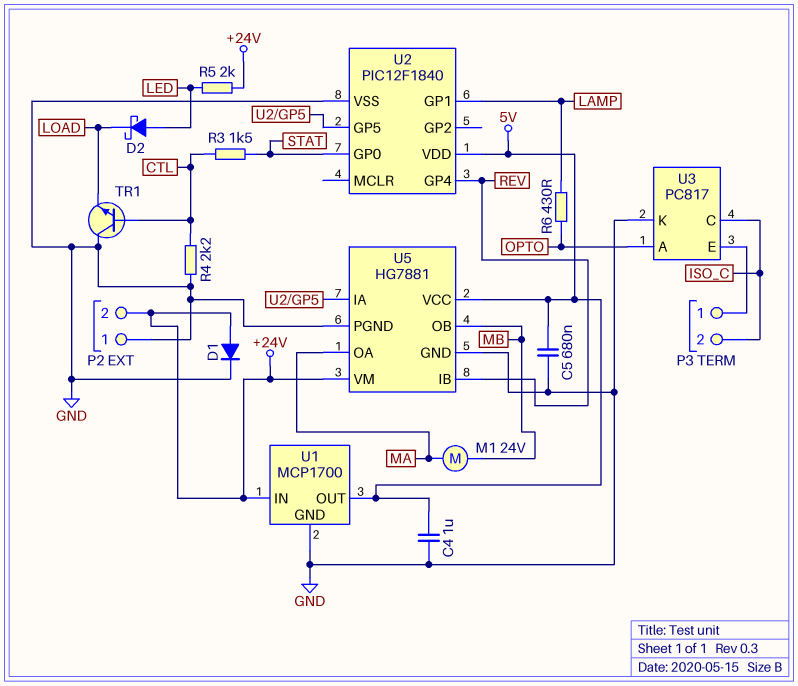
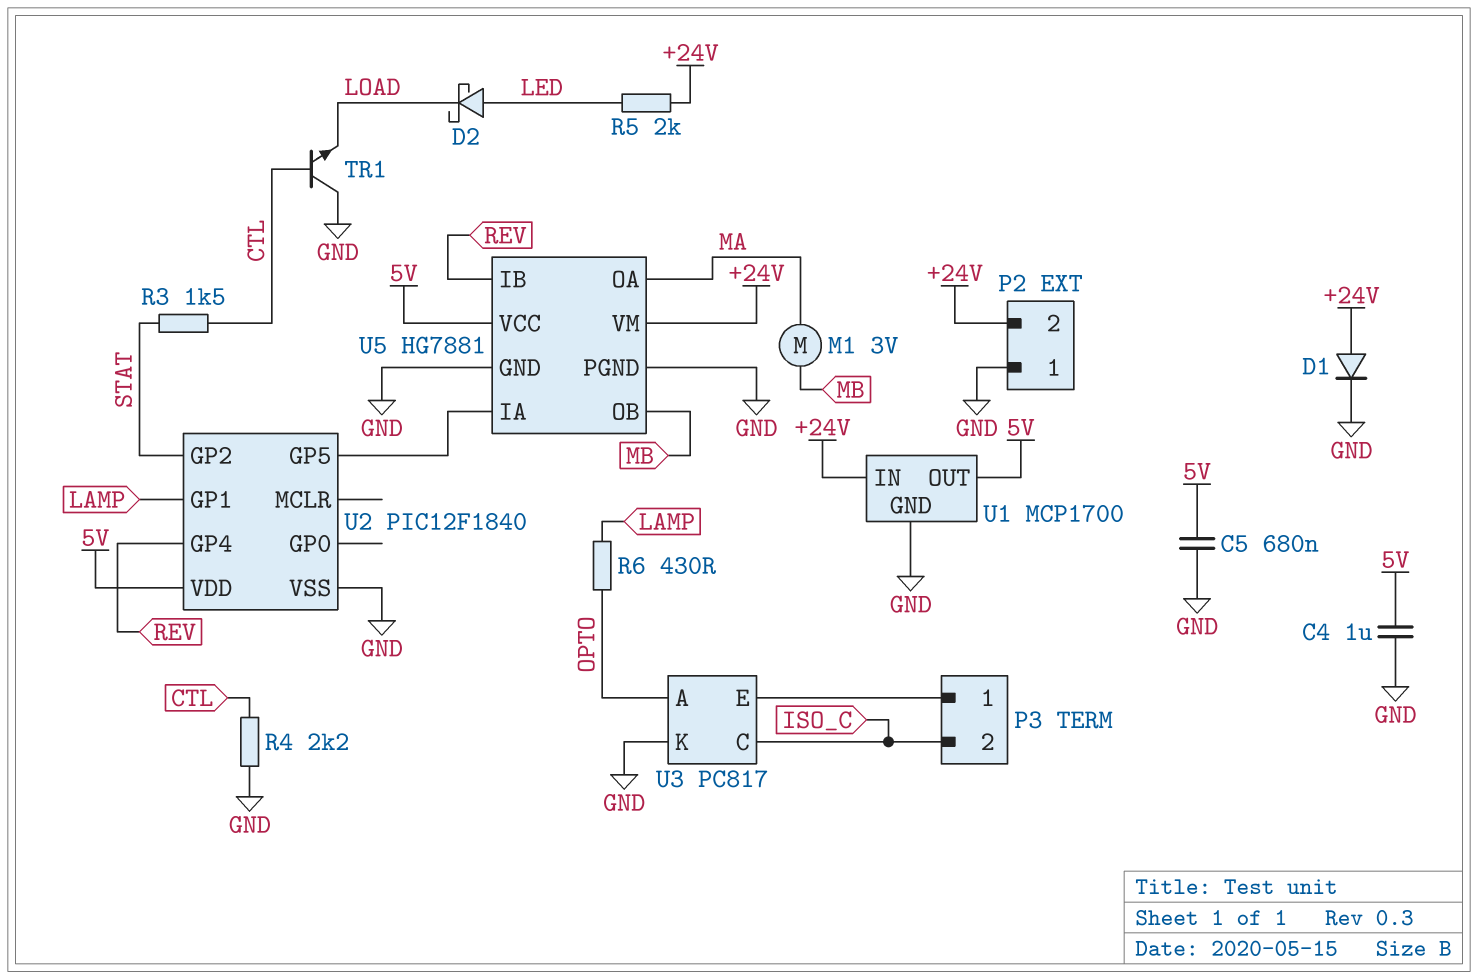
M1: motor 24V (MA, MB) -> motor 3V (MA, MB)
U2 pin GP0: STAT -> none
U2 pin GP2: none -> STAT

